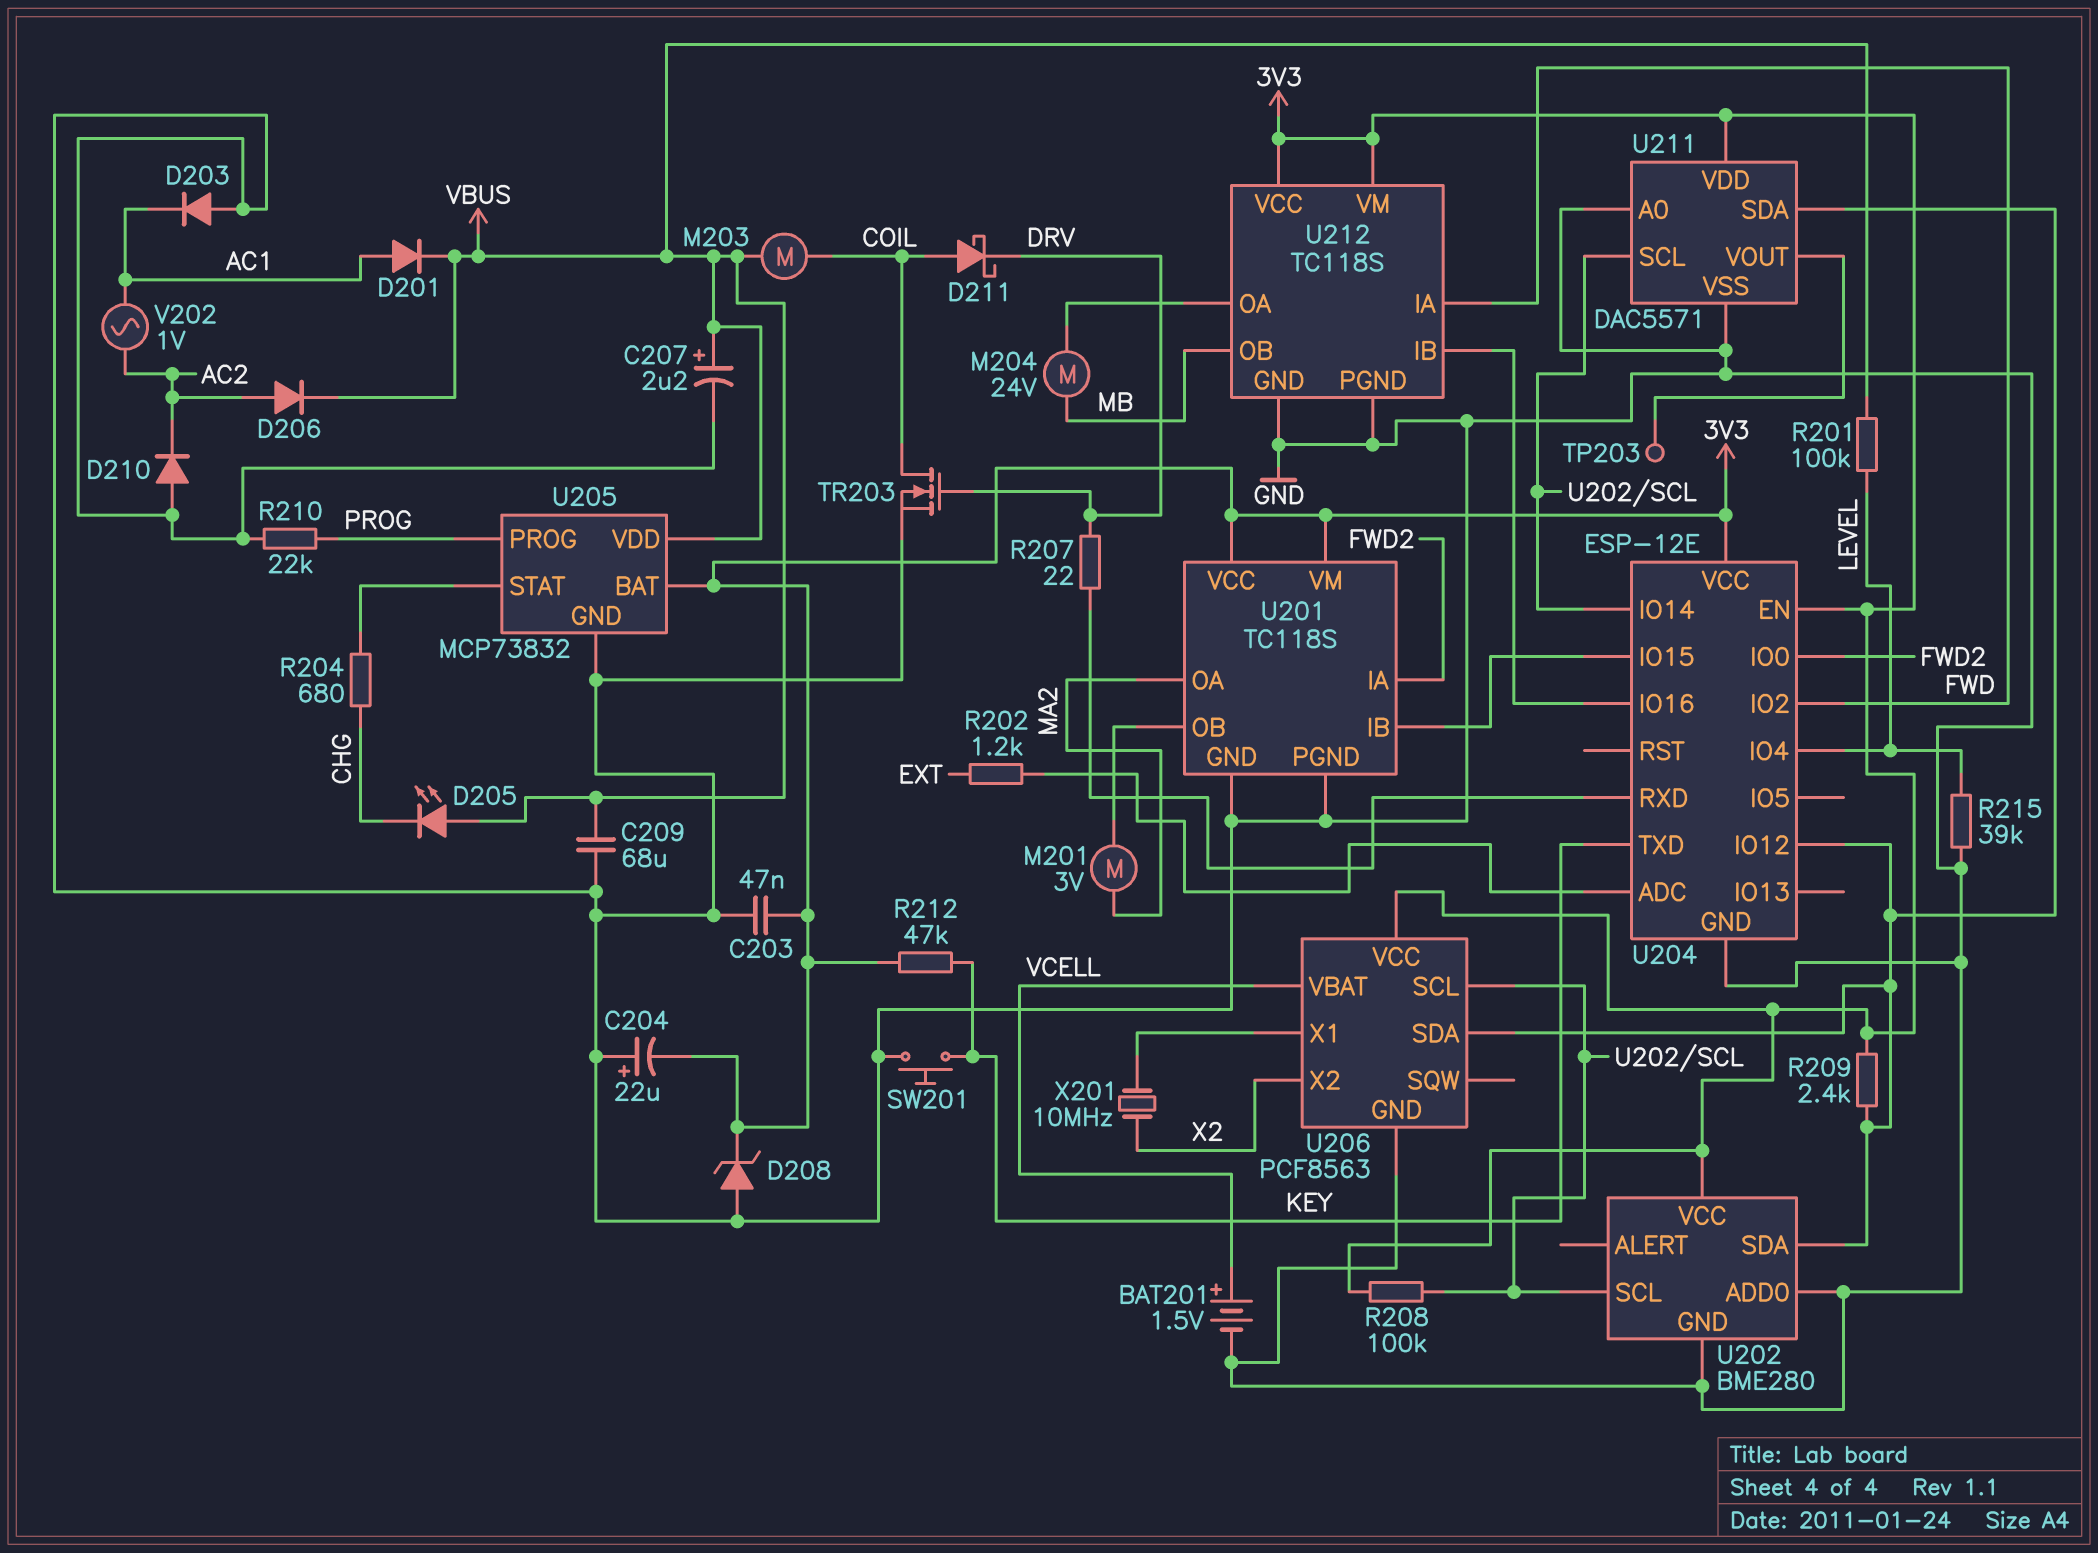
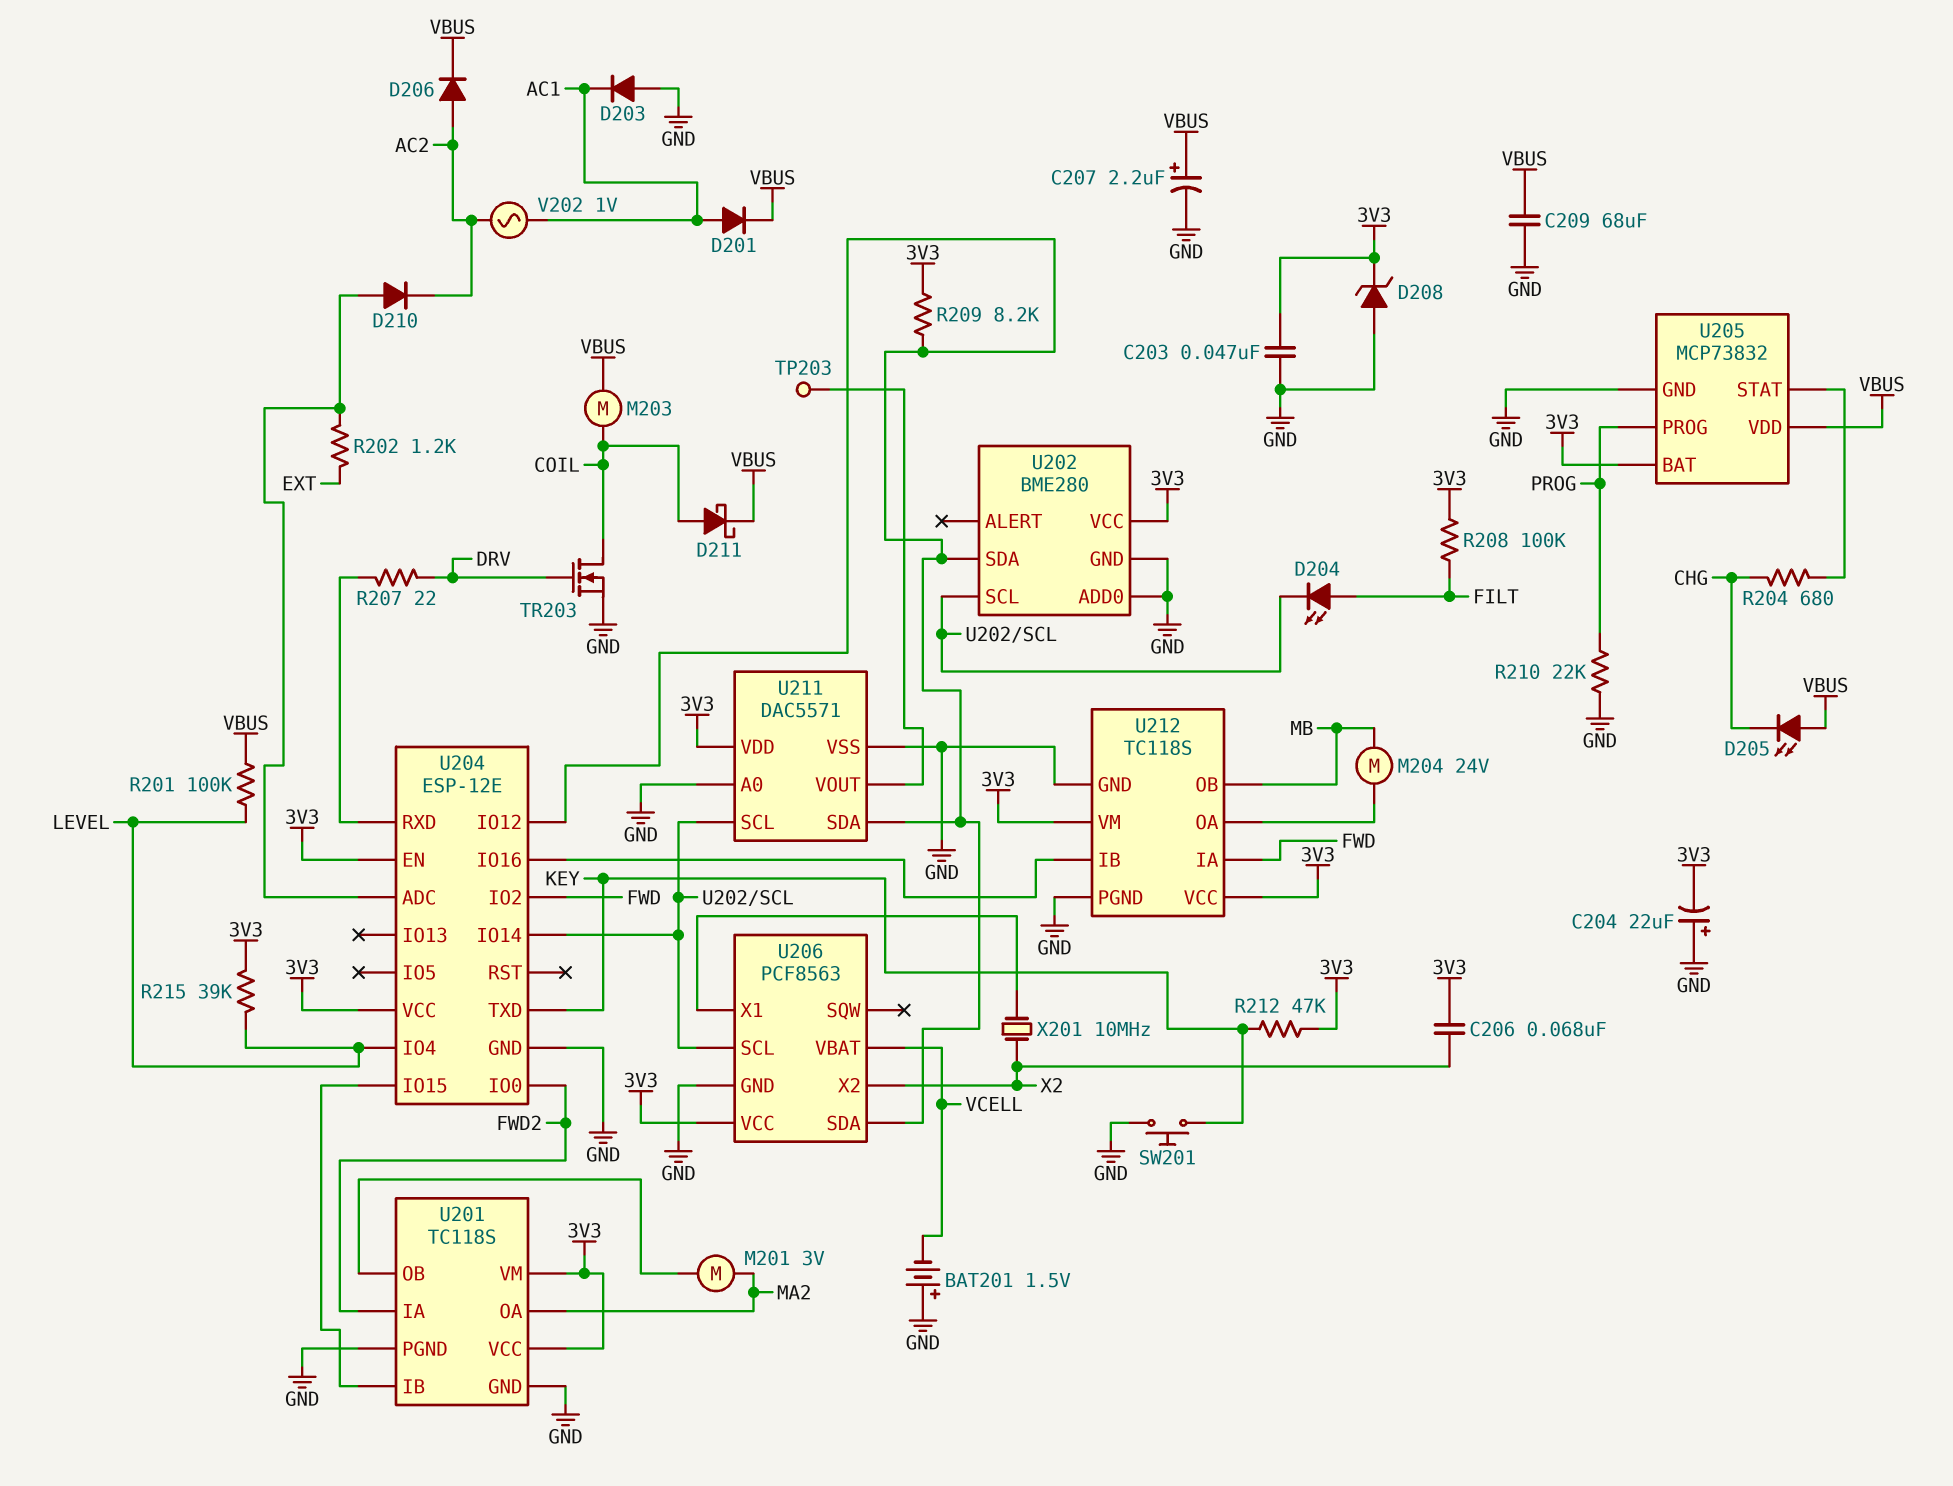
BAT201: 1.5V (plus VCELL, minus GND) -> 1.5V (plus GND, minus VCELL)
C206: none -> 68nF (3V3, X2)
D204: none -> LED (A FILT, K U202/SCL)
D210: diode (A GND, K AC2) -> diode (A U204/ADC, K AC2)
D211: schottky (A COIL, K DRV) -> schottky (A COIL, K VBUS)
R208: 100k (3V3, U202/SCL) -> 100k (3V3, FILT)
R209: 2.4k (3V3, U202/SDA) -> 8.2k (3V3, U202/SDA)
R215: 39k (GND, LEVEL) -> 39k (3V3, LEVEL)

